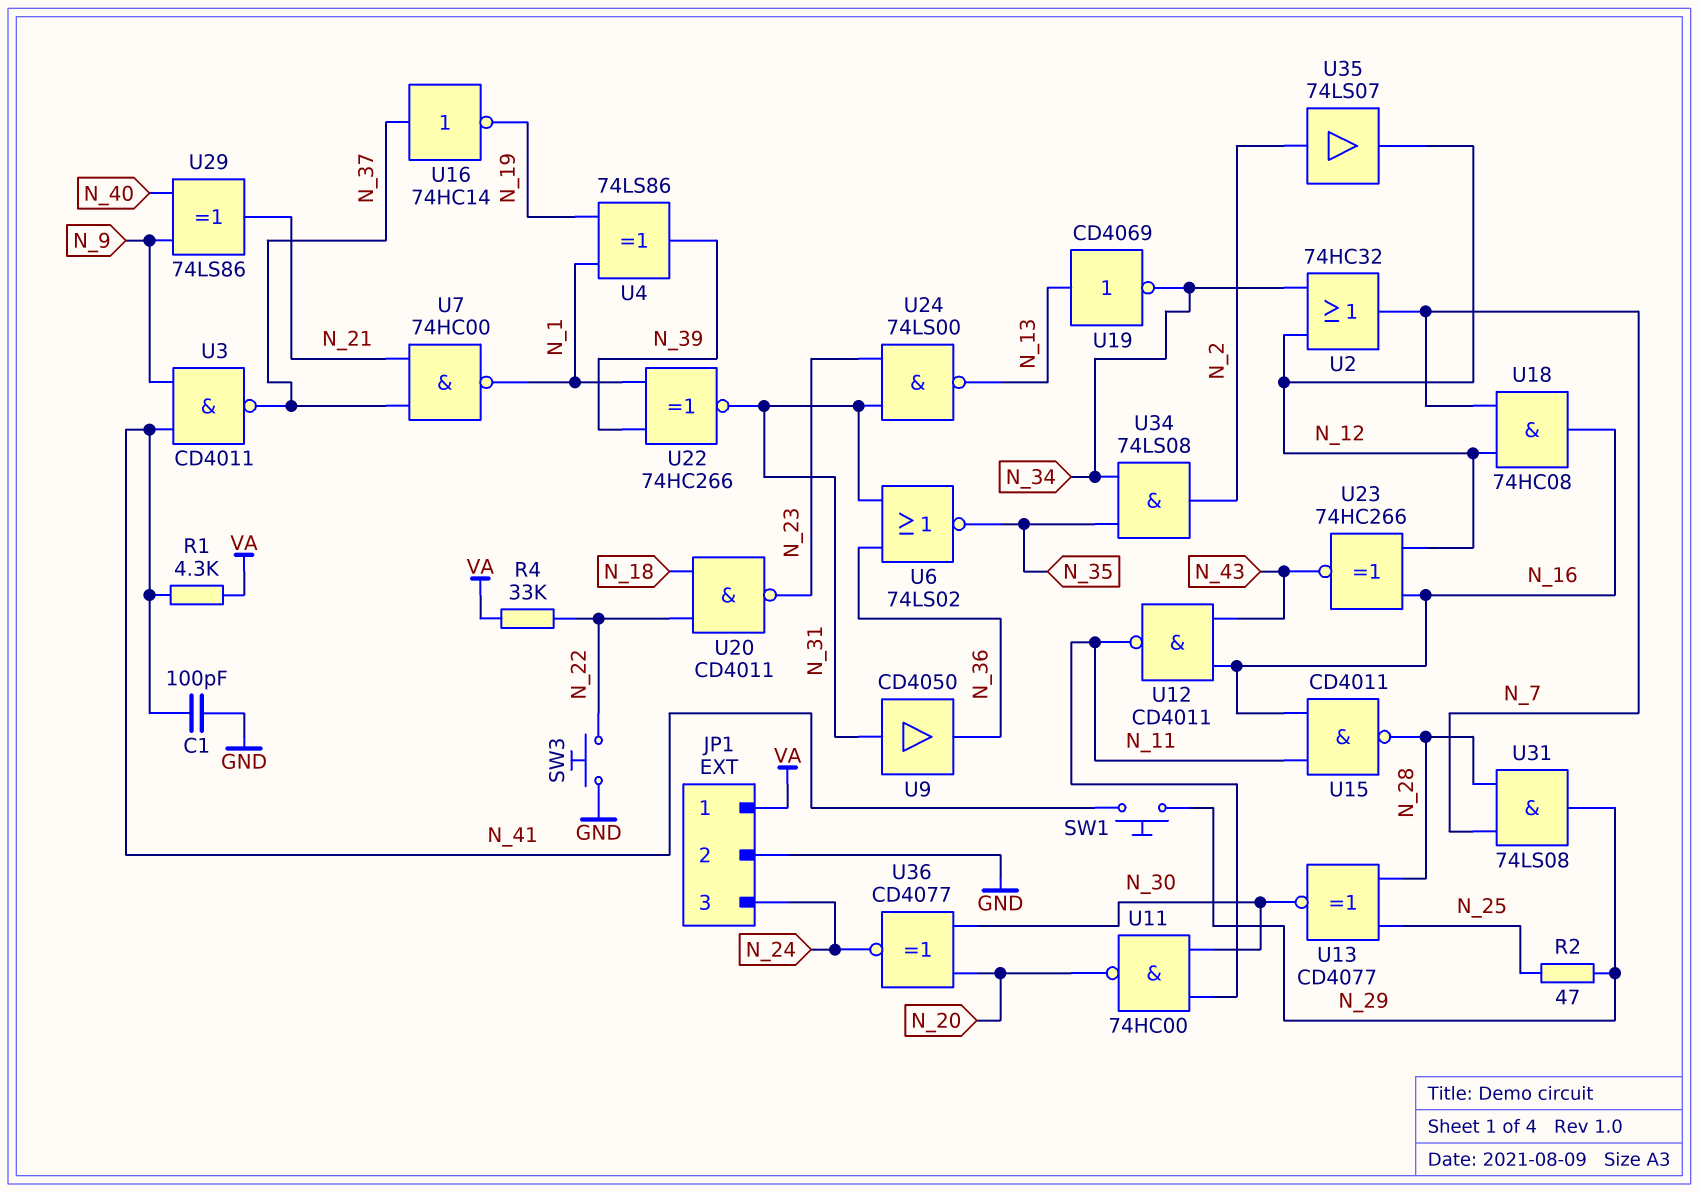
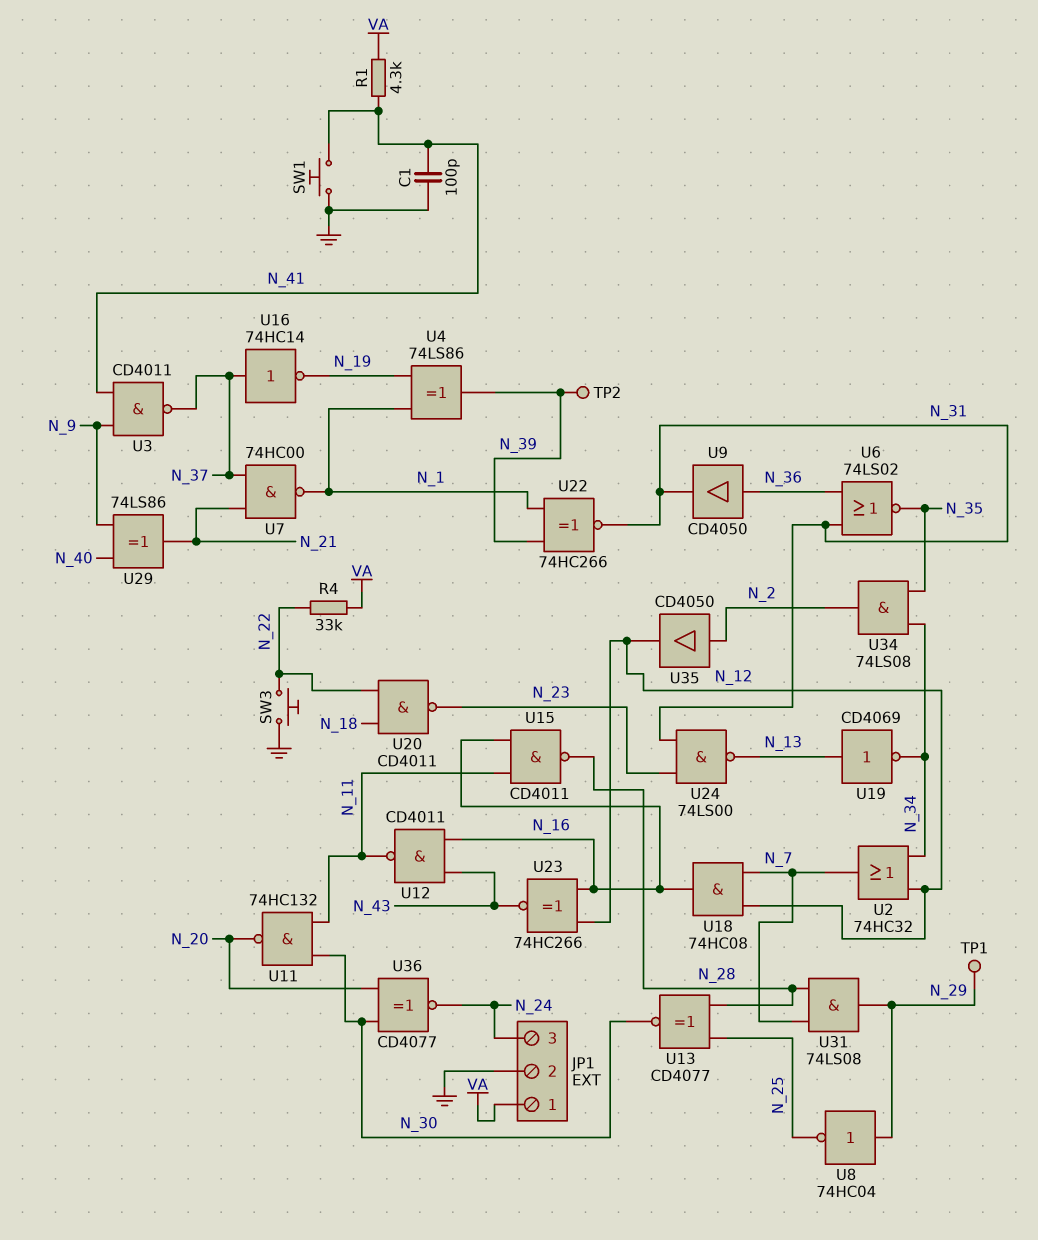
R2: 47 (N_25, N_29) -> none
SW1: button (N_29, N_41) -> button (GND, N_41)
TP1: none -> test point (N_29)
TP2: none -> test point (N_39)
U8: none -> NOT 74HC04 (in N_29, out N_25)
U9: buffer CD4050 (in N_31, out N_36) -> buffer CD4050 (in N_36, out N_31)
U11: NAND 74HC00 (in N_11, in N_30, out N_20) -> NAND 74HC132 (in N_11, in N_30, out N_20)
U35: buffer 74LS07 (in N_2, out N_12) -> buffer CD4050 (in N_2, out N_12)

